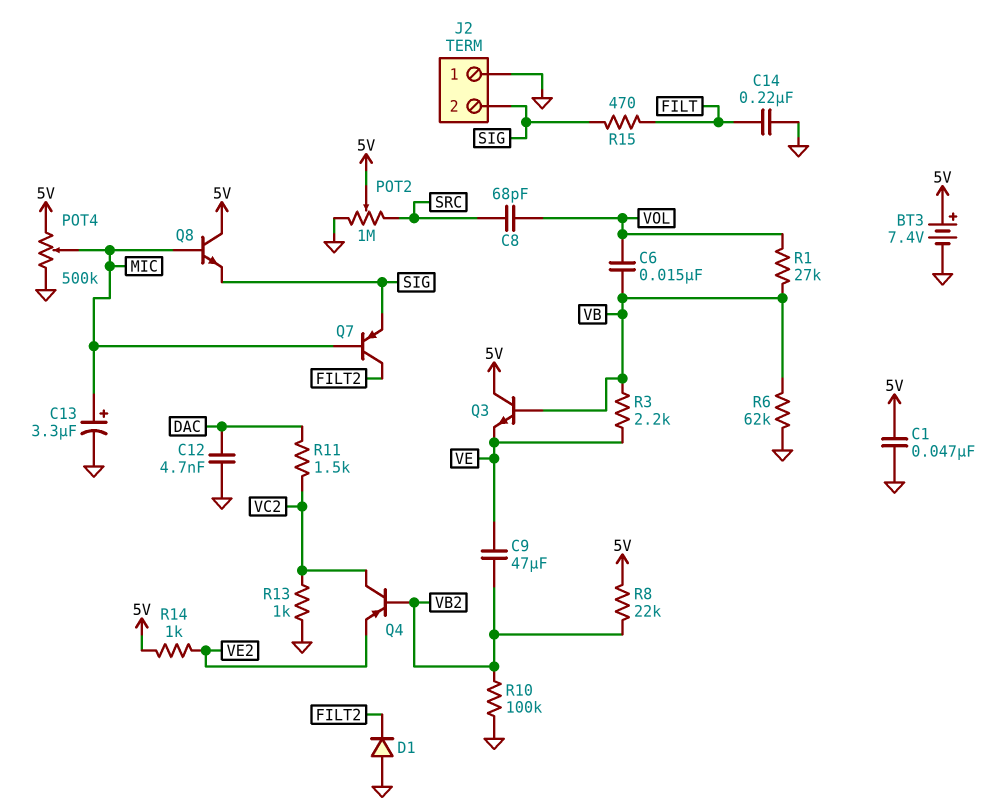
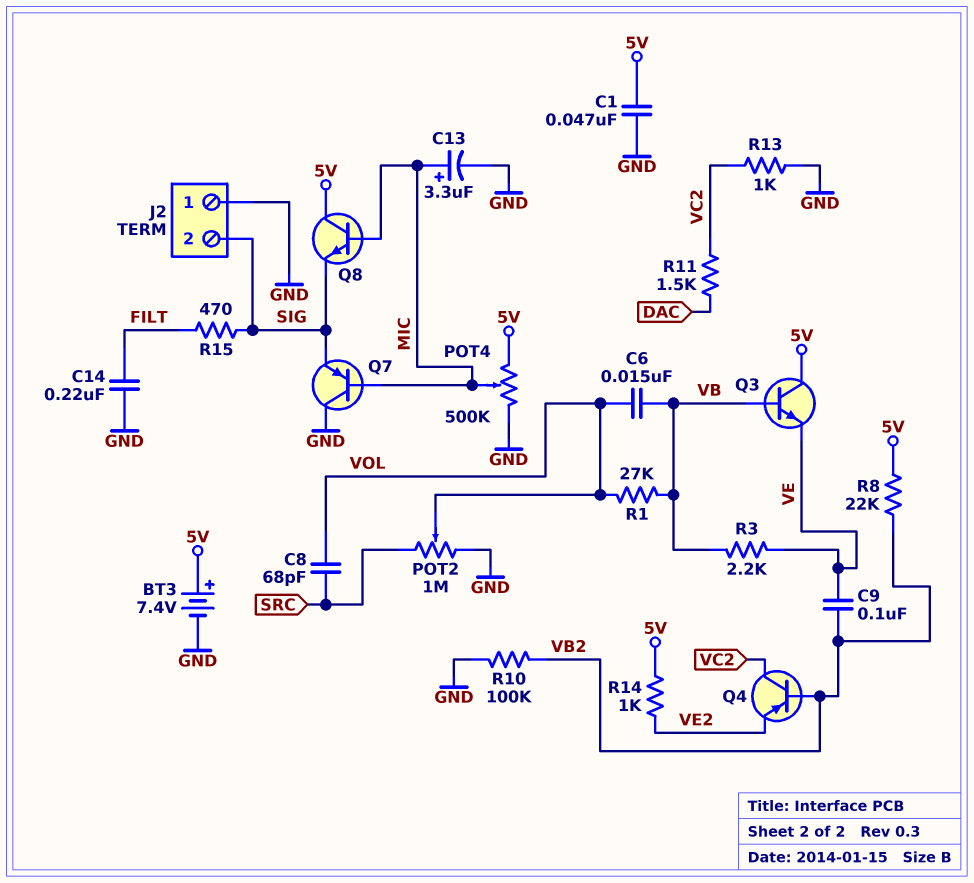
C9: 47uF (VB2, VE) -> 100nF (VB2, VE)
C12: 4.7nF (DAC, GND) -> none
D1: diode (A GND, K FILT2) -> none
POT2: 1M (GND, SRC, wiper 5V) -> 1M (GND, SRC, wiper VOL)
Q7: PNP (B MIC, C FILT2, E SIG) -> PNP (B MIC, C GND, E SIG)
R6: 62k (GND, VB) -> none

